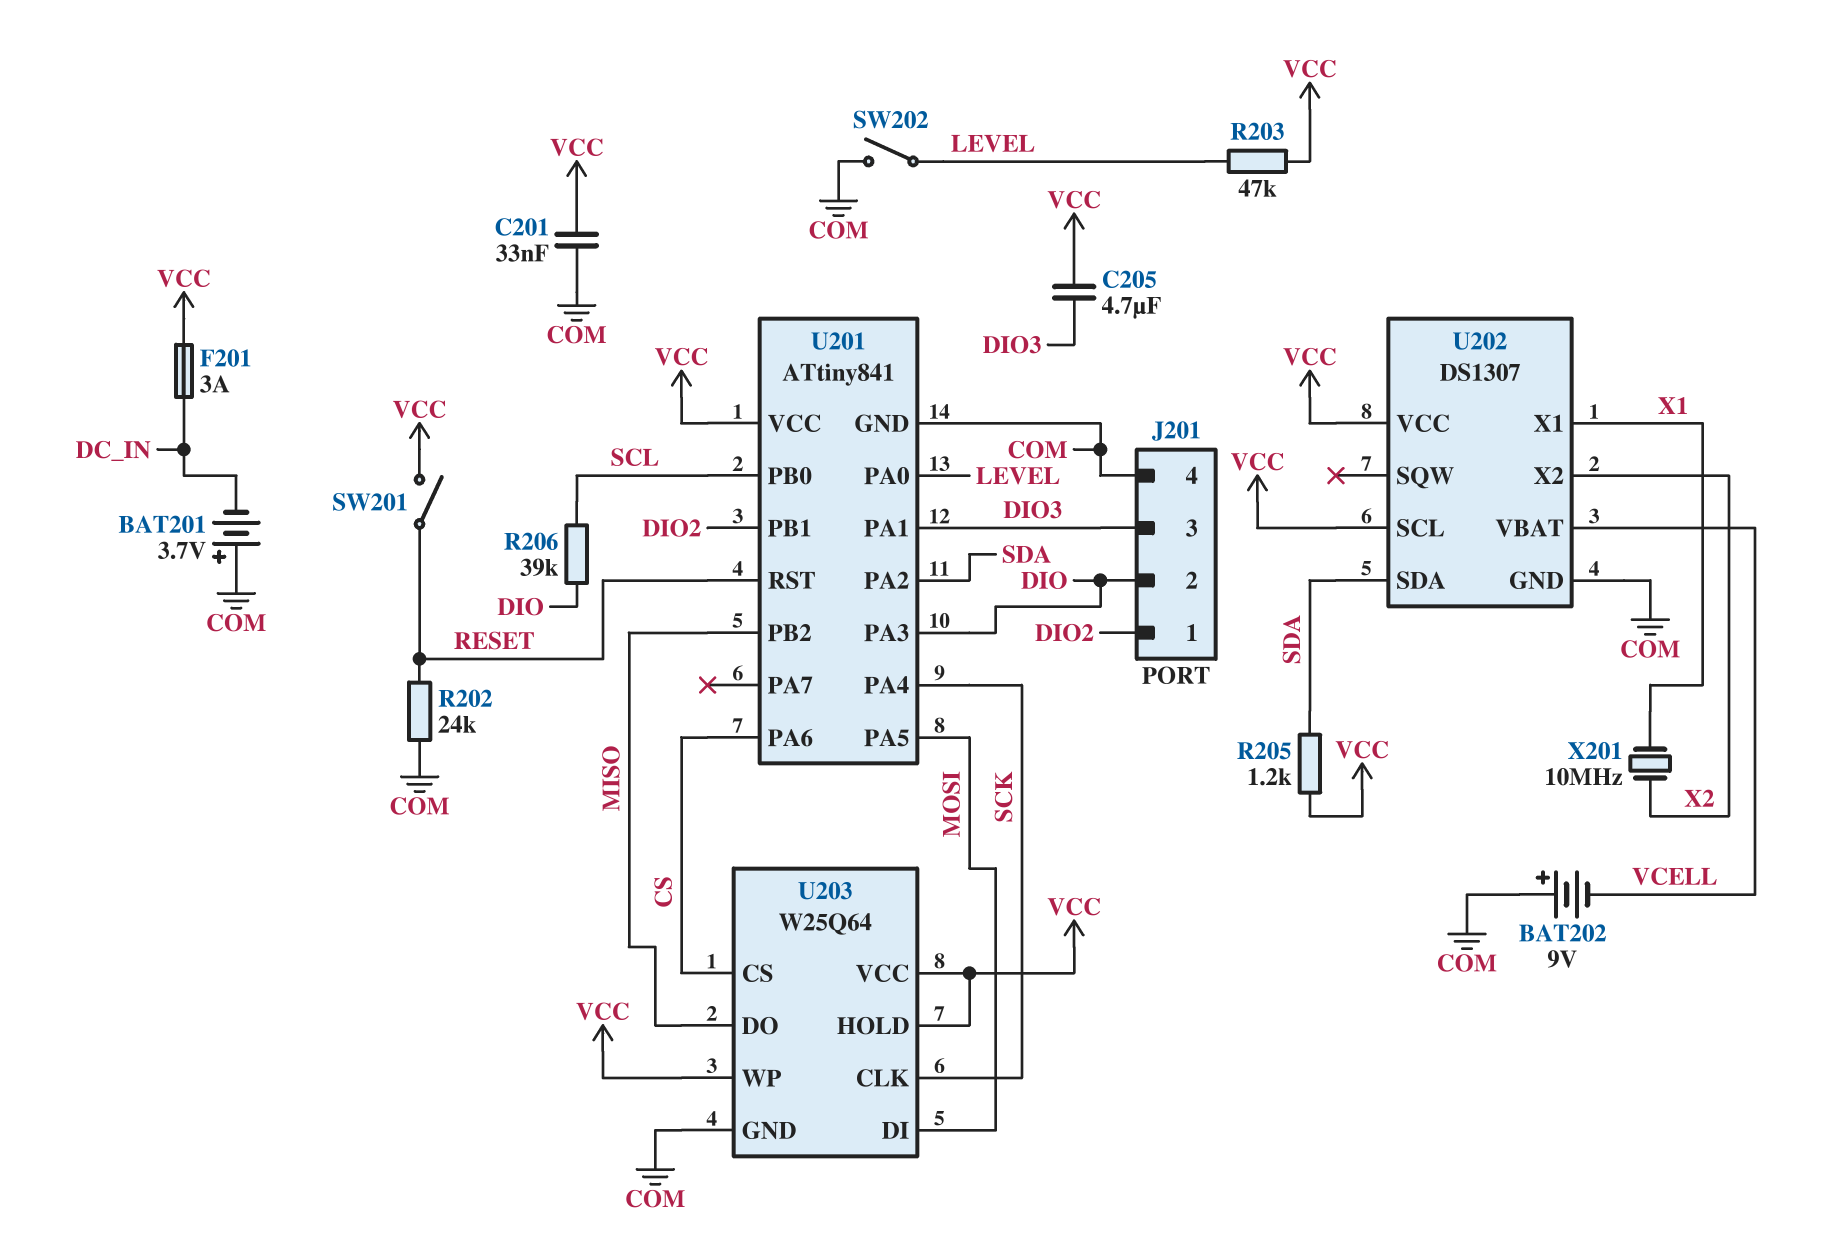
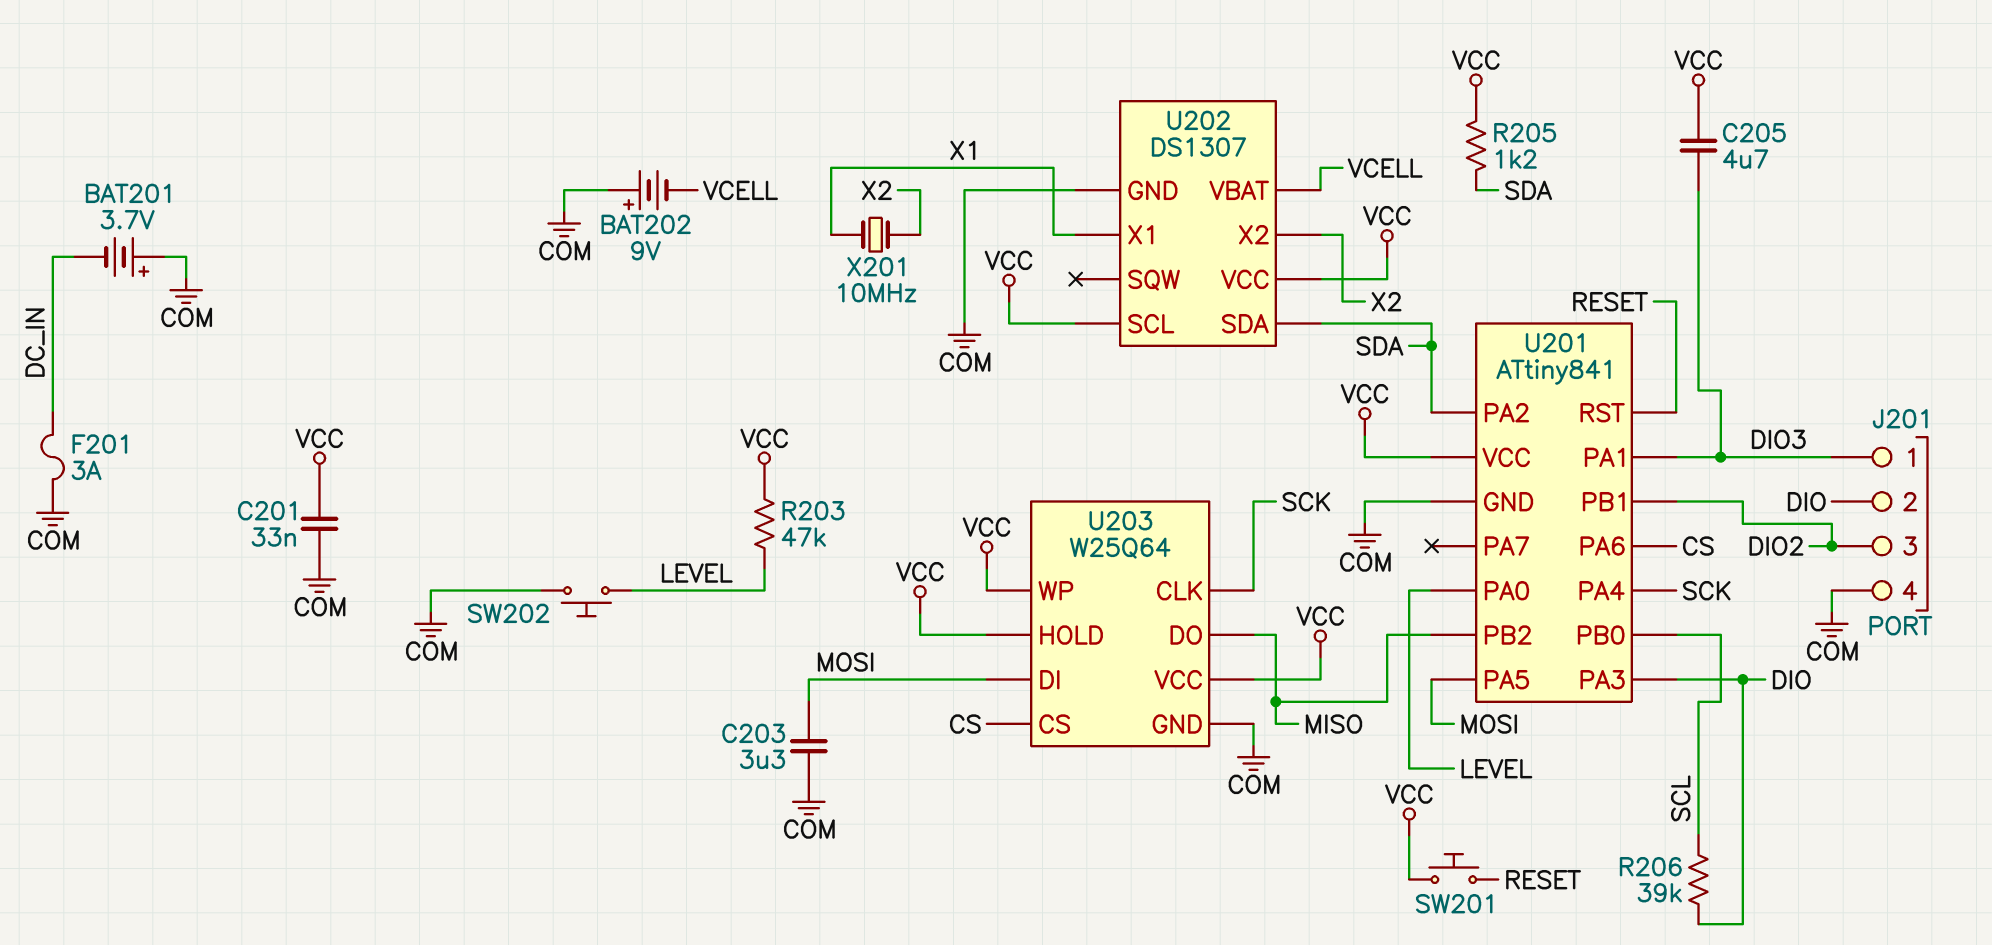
C203: none -> 3.3uF (COM, MOSI)
F201: 3A (DC_IN, VCC) -> 3A (COM, DC_IN)
J201 pin 1: DIO2 -> DIO3
J201 pin 3: DIO3 -> DIO2
R202: 24k (COM, RESET) -> none
SW201: switch (RESET, VCC) -> button (RESET, VCC)
SW202: switch (COM, LEVEL) -> button (COM, LEVEL)

